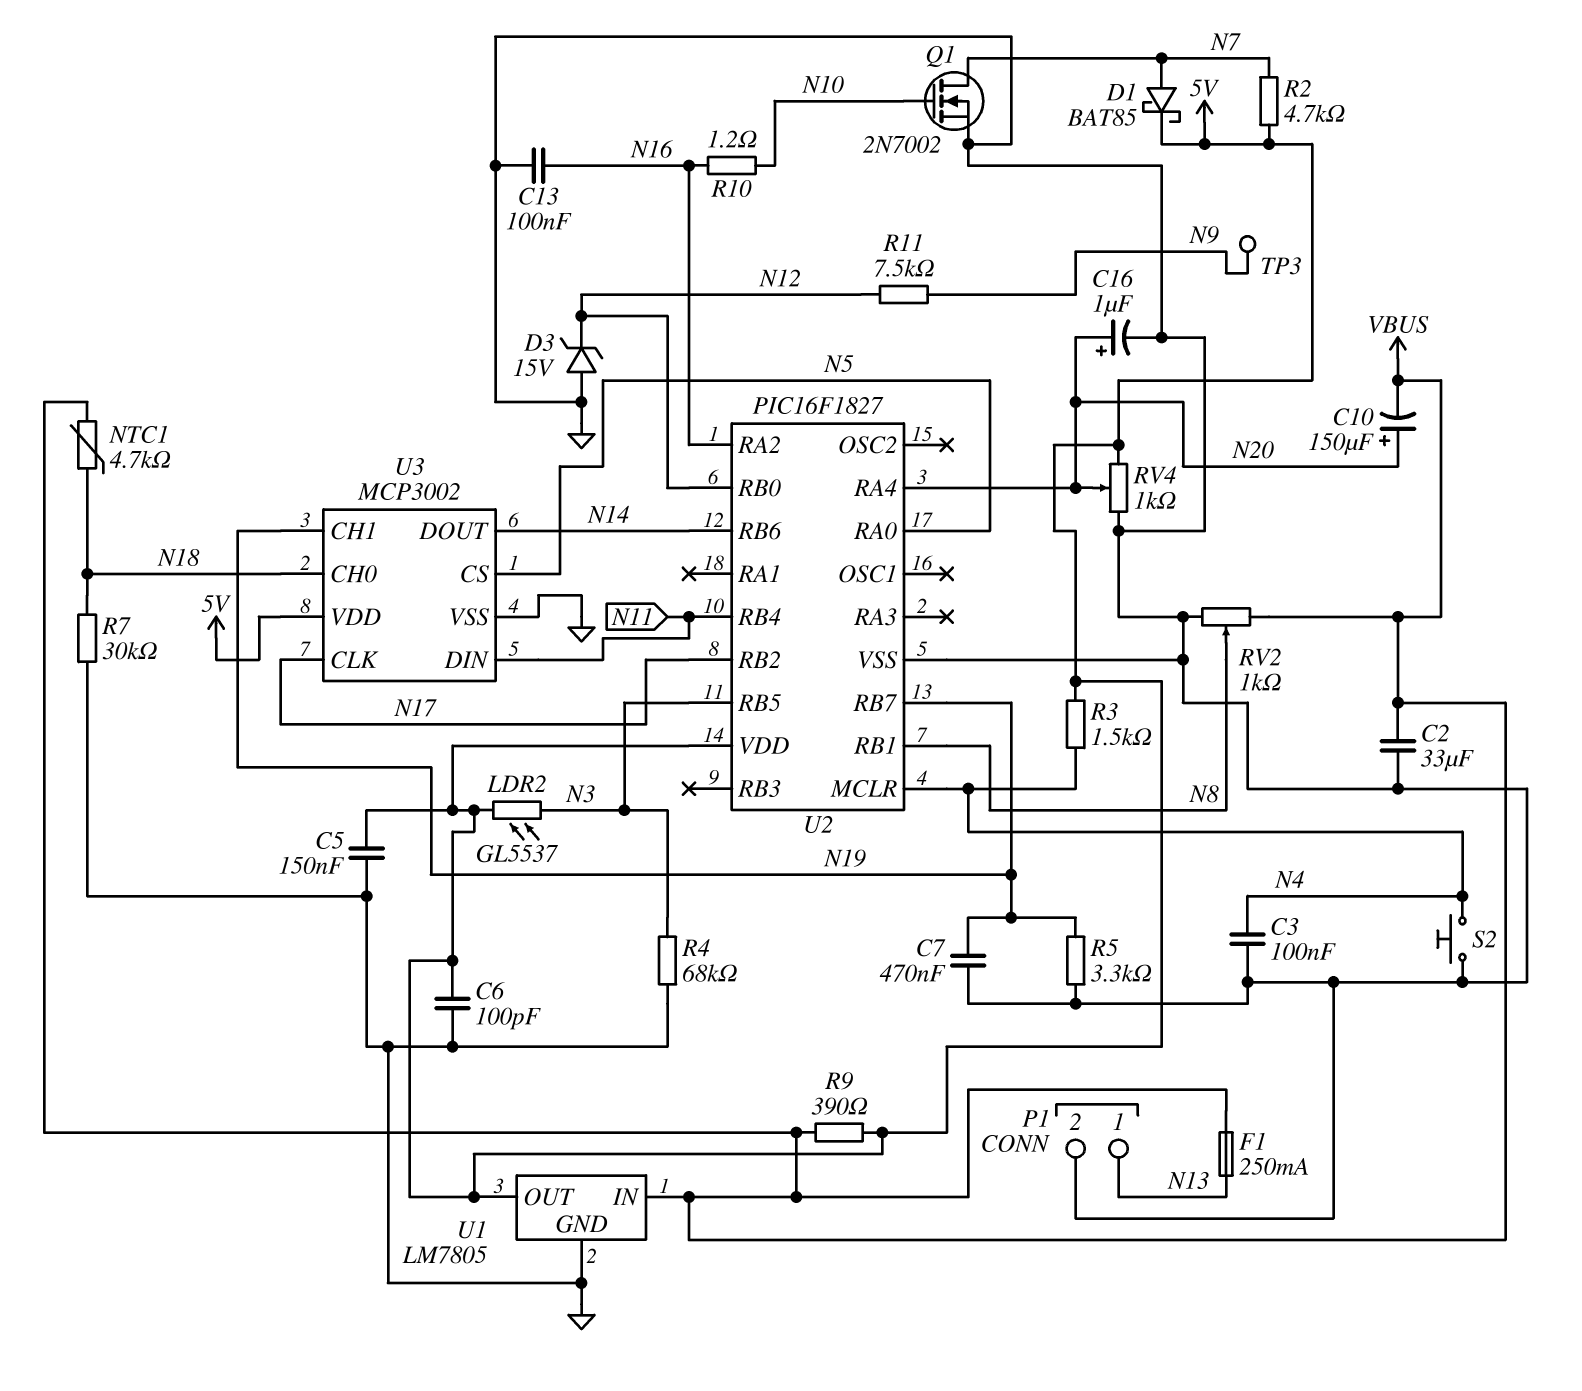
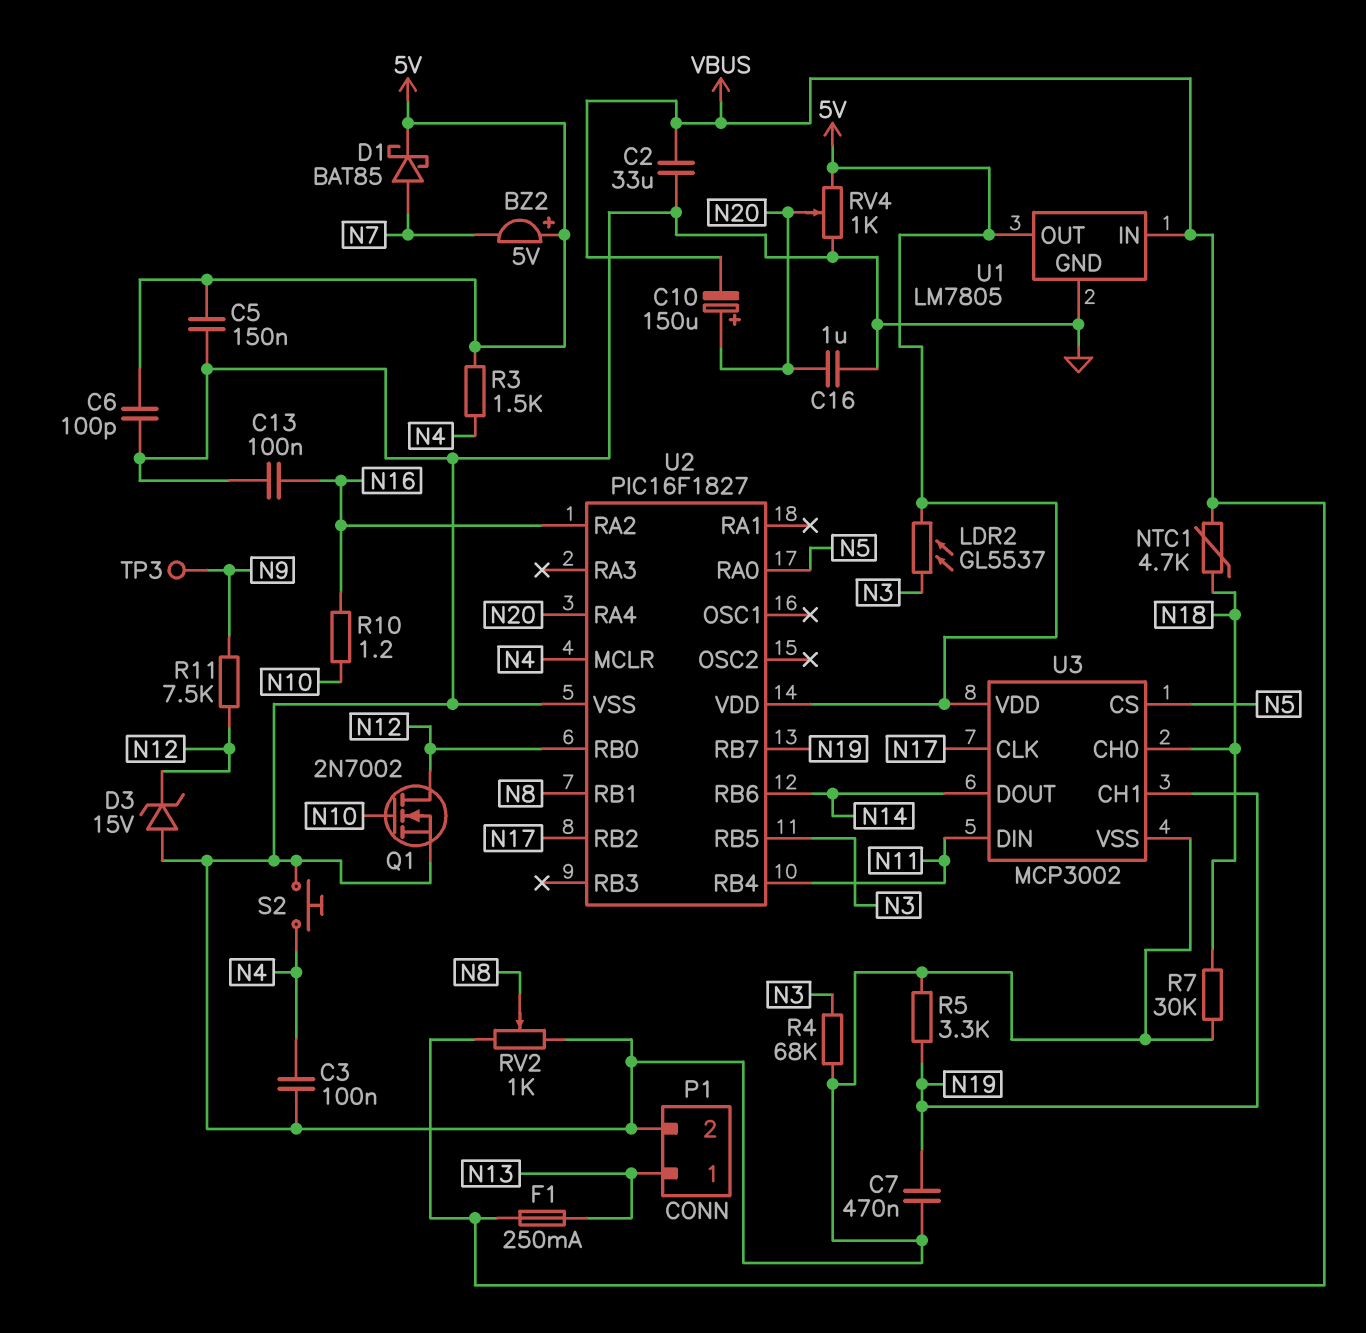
BZ2: none -> buzzer 5V (plus 5V, minus N7)
C16: 1uF (plus N20, minus GND) -> 1uF (GND, N20)
Q1: NMOS 2N7002 (G N10, D N7, S GND) -> NMOS 2N7002 (G N10, D N12, S GND)
R2: 4.7k (5V, N7) -> none
R9: 390 (5V, VBUS) -> none

